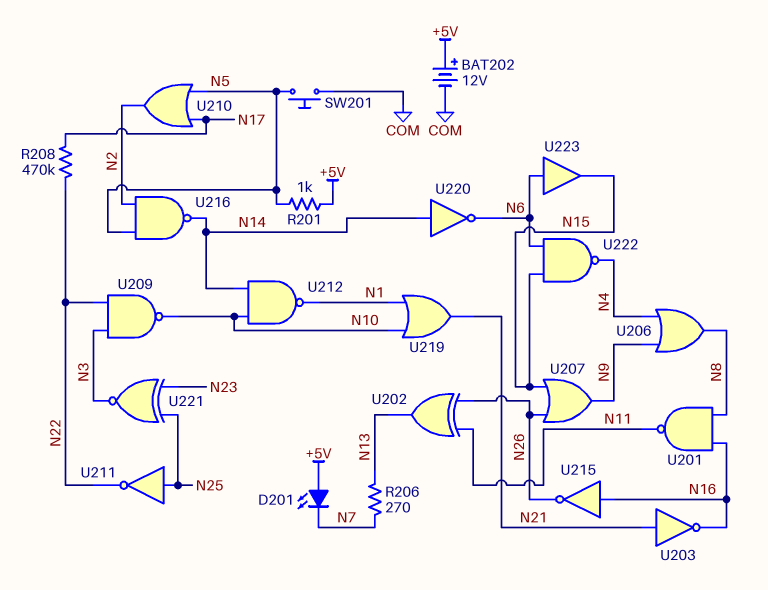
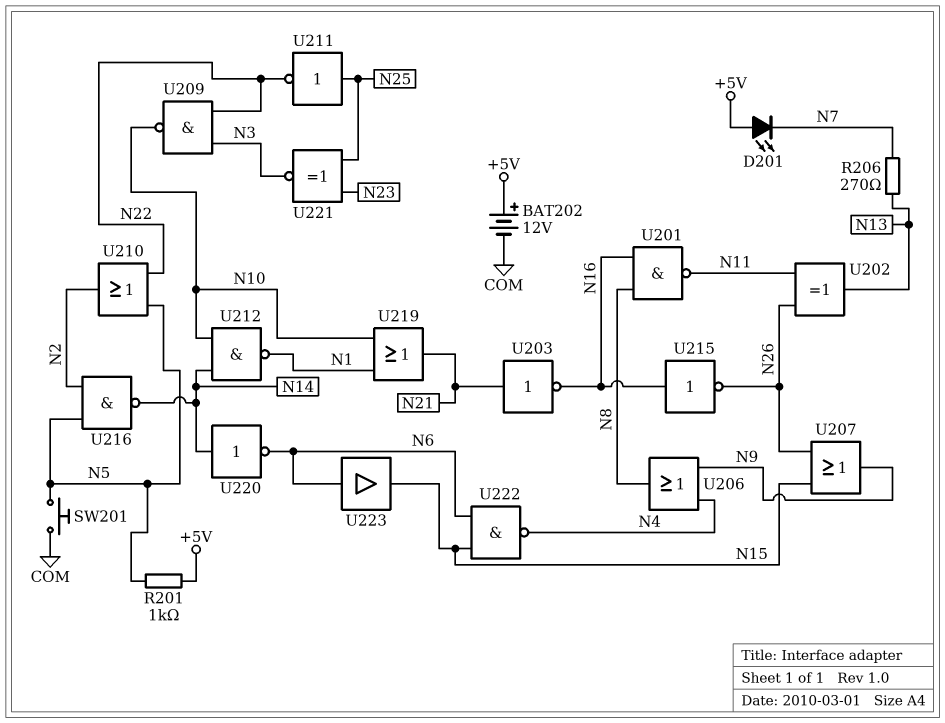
R208: 470k (N17, N22) -> none
U210: OR (in N5, in N17, out N2) -> OR (in N5, in N22, out N2)

